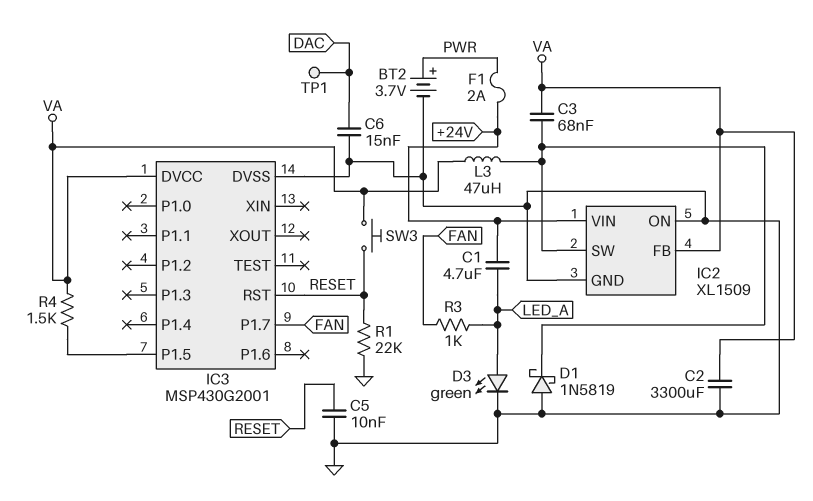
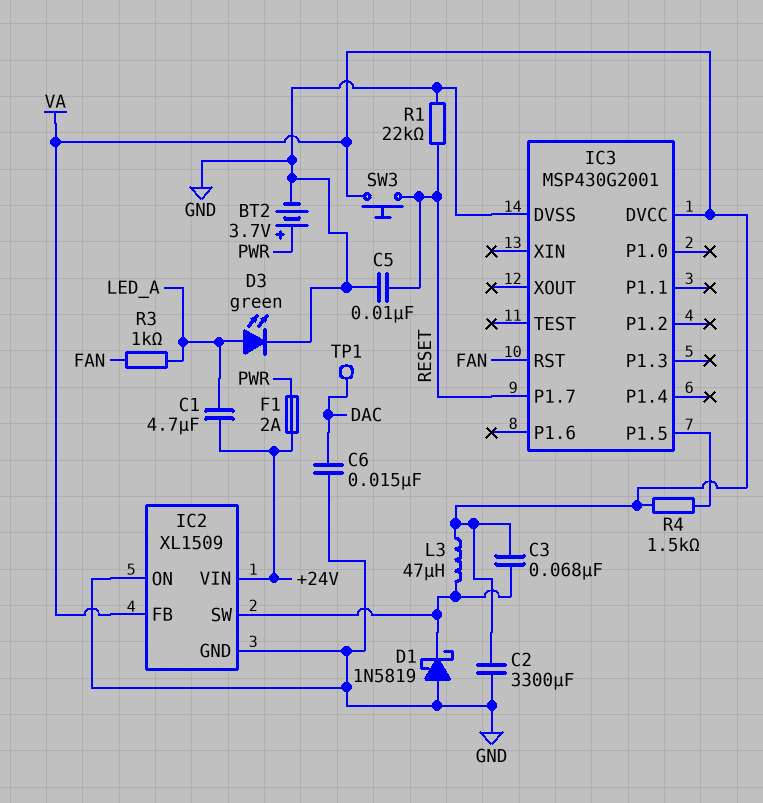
IC3 pin P1.7: FAN -> RESET
IC3 pin RST: RESET -> FAN

